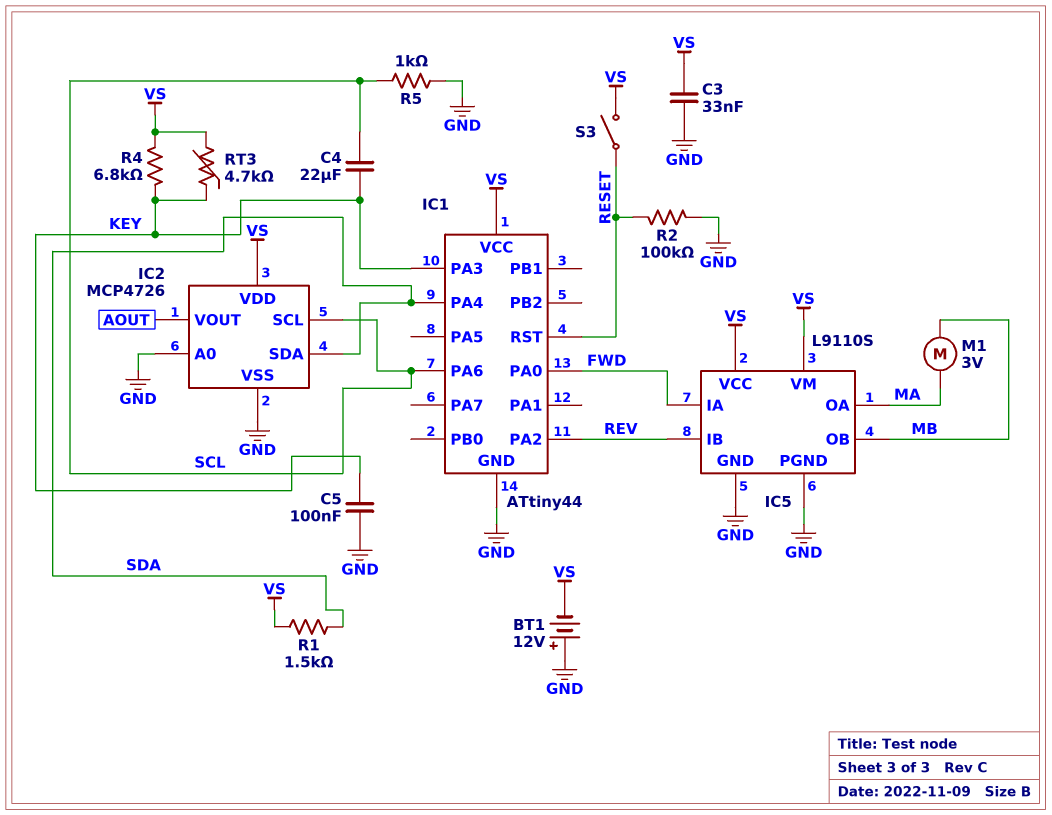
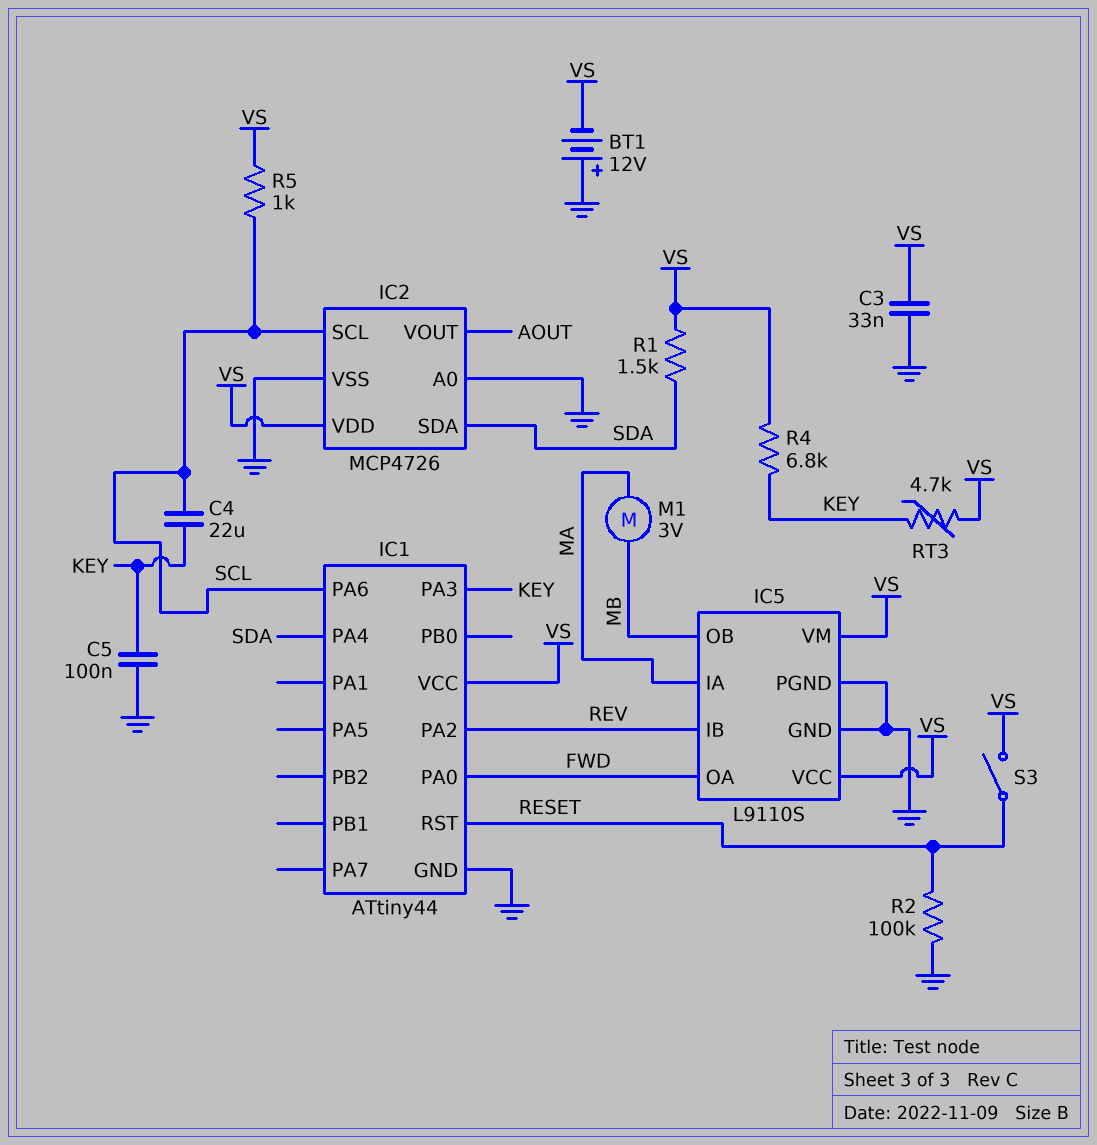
IC5 pin IA: FWD -> MA
IC5 pin OA: MA -> FWD
R5: 1k (GND, SCL) -> 1k (SCL, VS)

